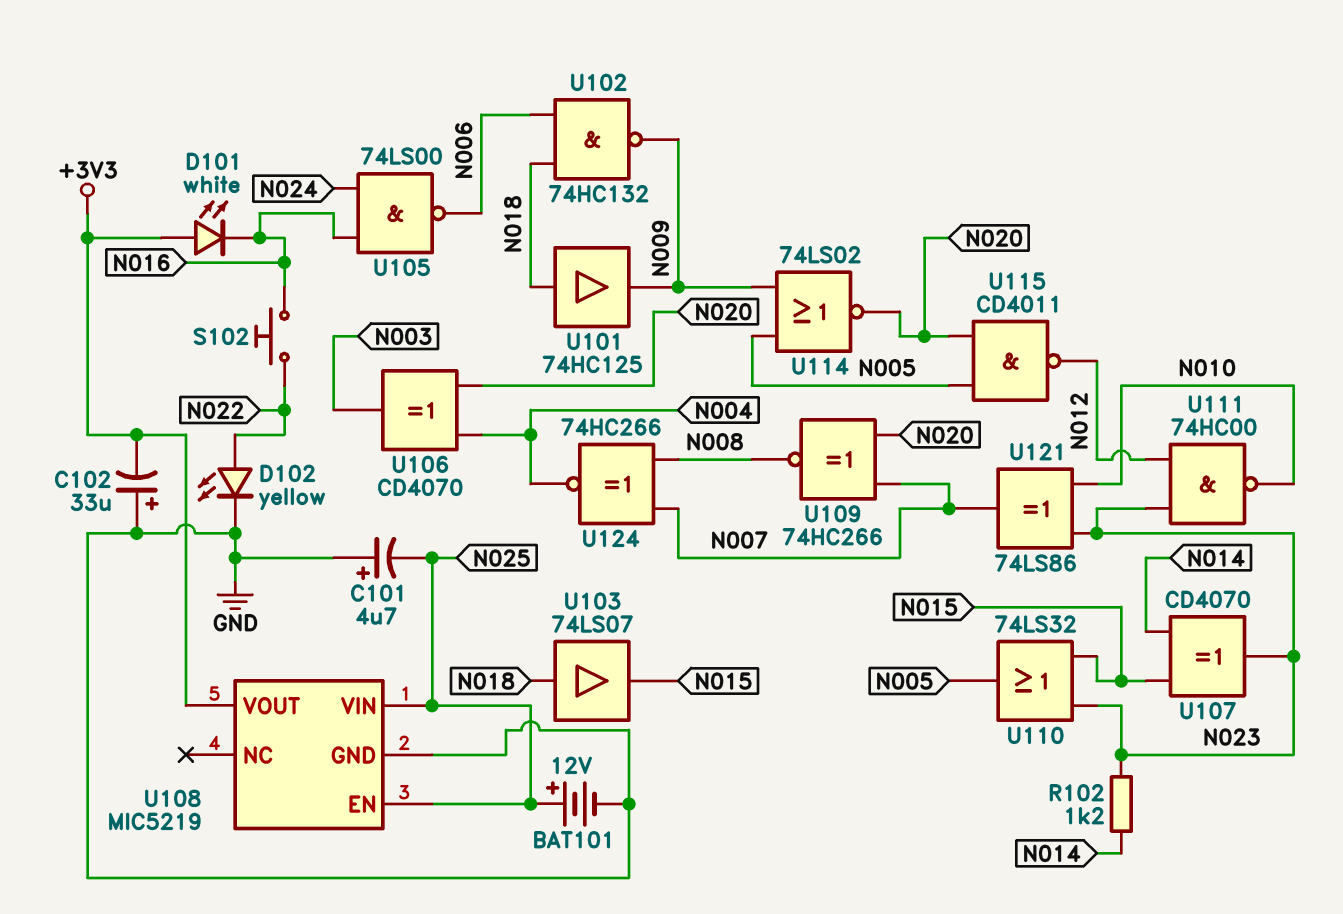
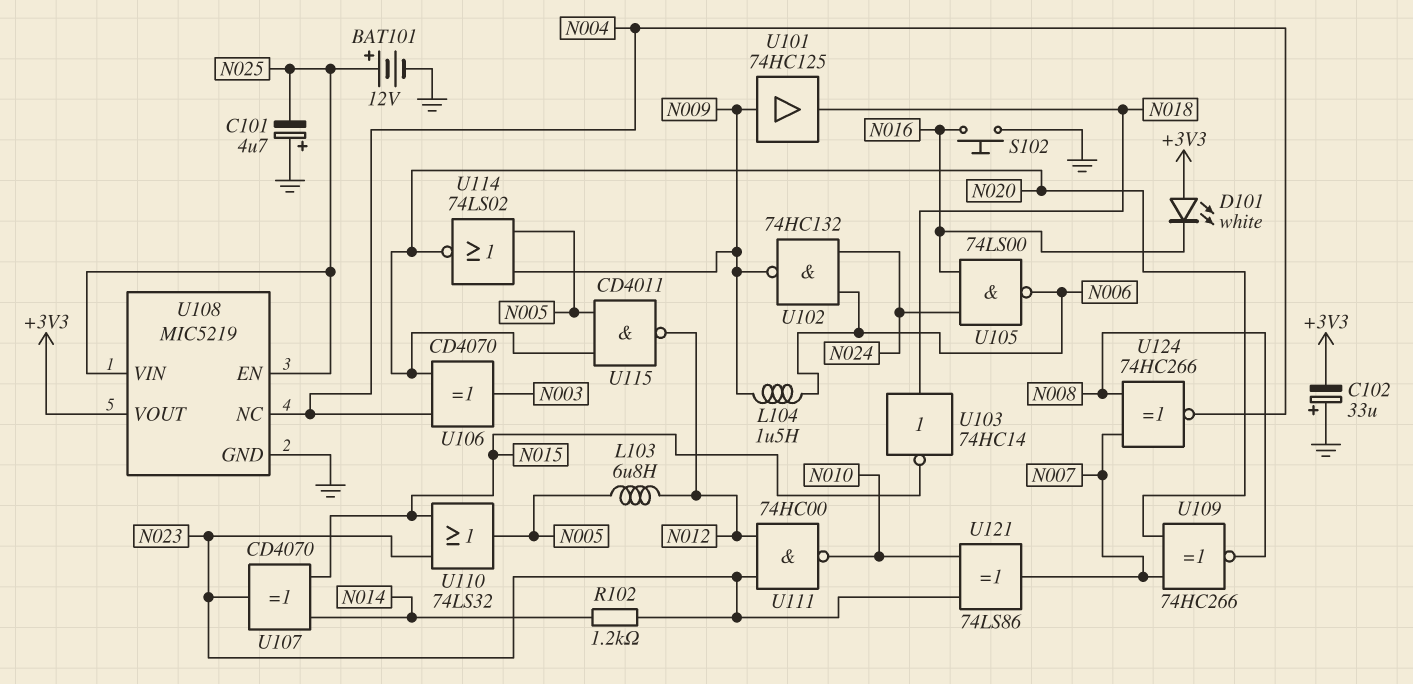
D102: LED yellow (A N022, K GND) -> none
L103: none -> 6.8uH (N005, N012)
L104: none -> 1.5uH (N006, N009)
S102: button (N016, N022) -> button (GND, N016)
U101: buffer 74HC125 (in N018, out N009) -> buffer 74HC125 (in N009, out N018)
U102: NAND 74HC132 (in N006, in N018, out N009) -> NAND 74HC132 (in N006, in N024, out N009)
U103: buffer 74LS07 (in N018, out N015) -> NOT 74HC14 (in N018, out N015)
U108 pin NC: none -> N004

